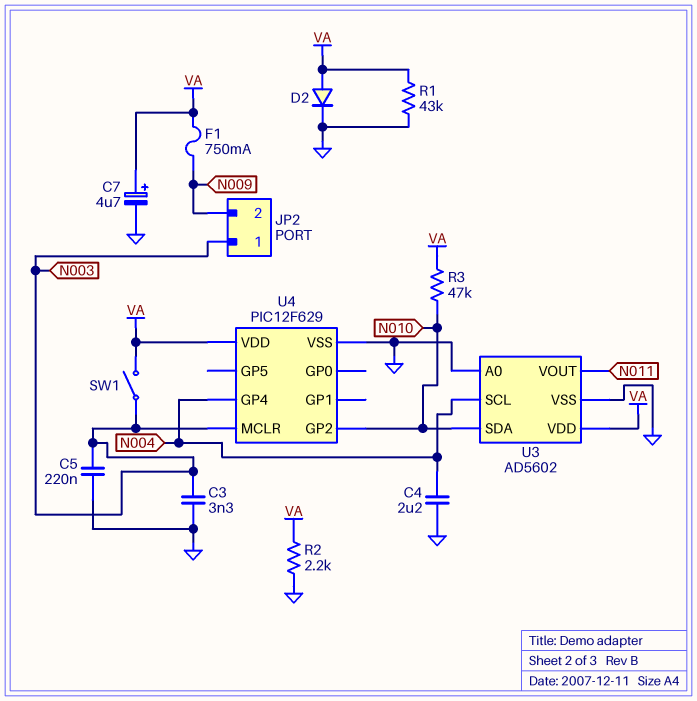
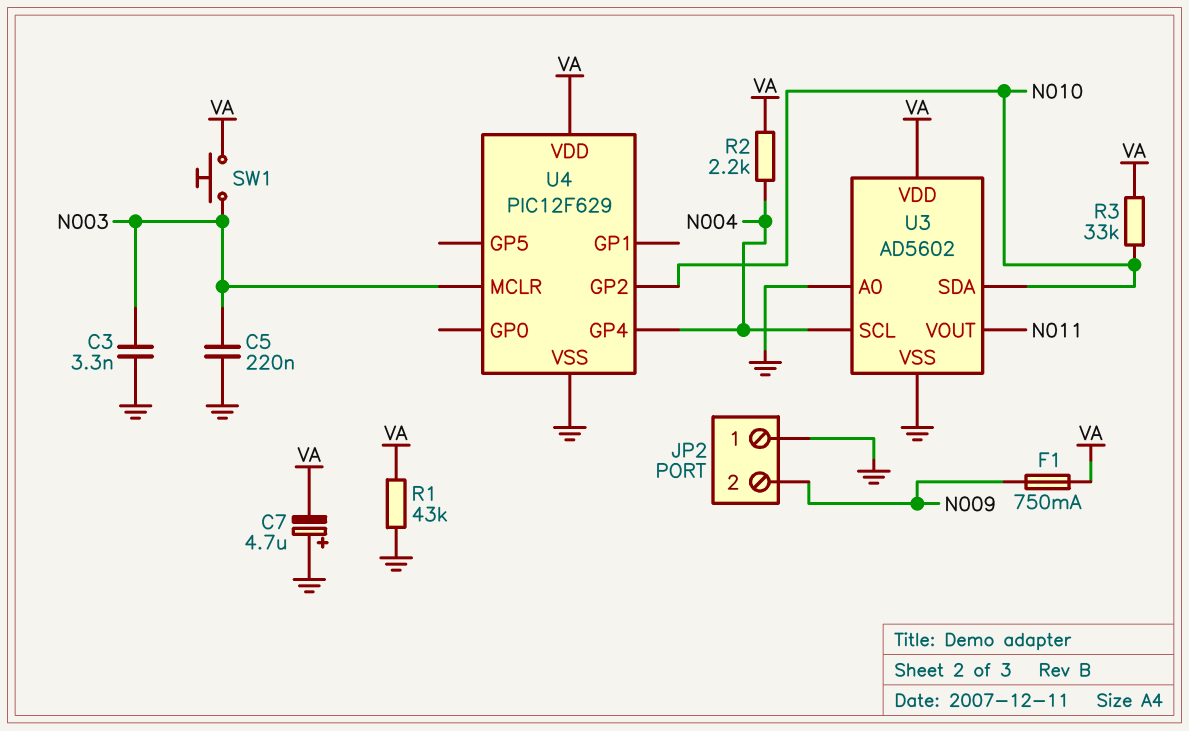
C4: 2.2uF (GND, N004) -> none
C7: 4.7uF (plus VA, minus GND) -> 4.7uF (plus GND, minus VA)
D2: diode (A VA, K GND) -> none
JP2 pin 1: N003 -> GND
R2: 2.2k (GND, VA) -> 2.2k (N004, VA)
R3: 47k (N010, VA) -> 33k (N010, VA)
SW1: switch (N003, VA) -> button (N003, VA)

